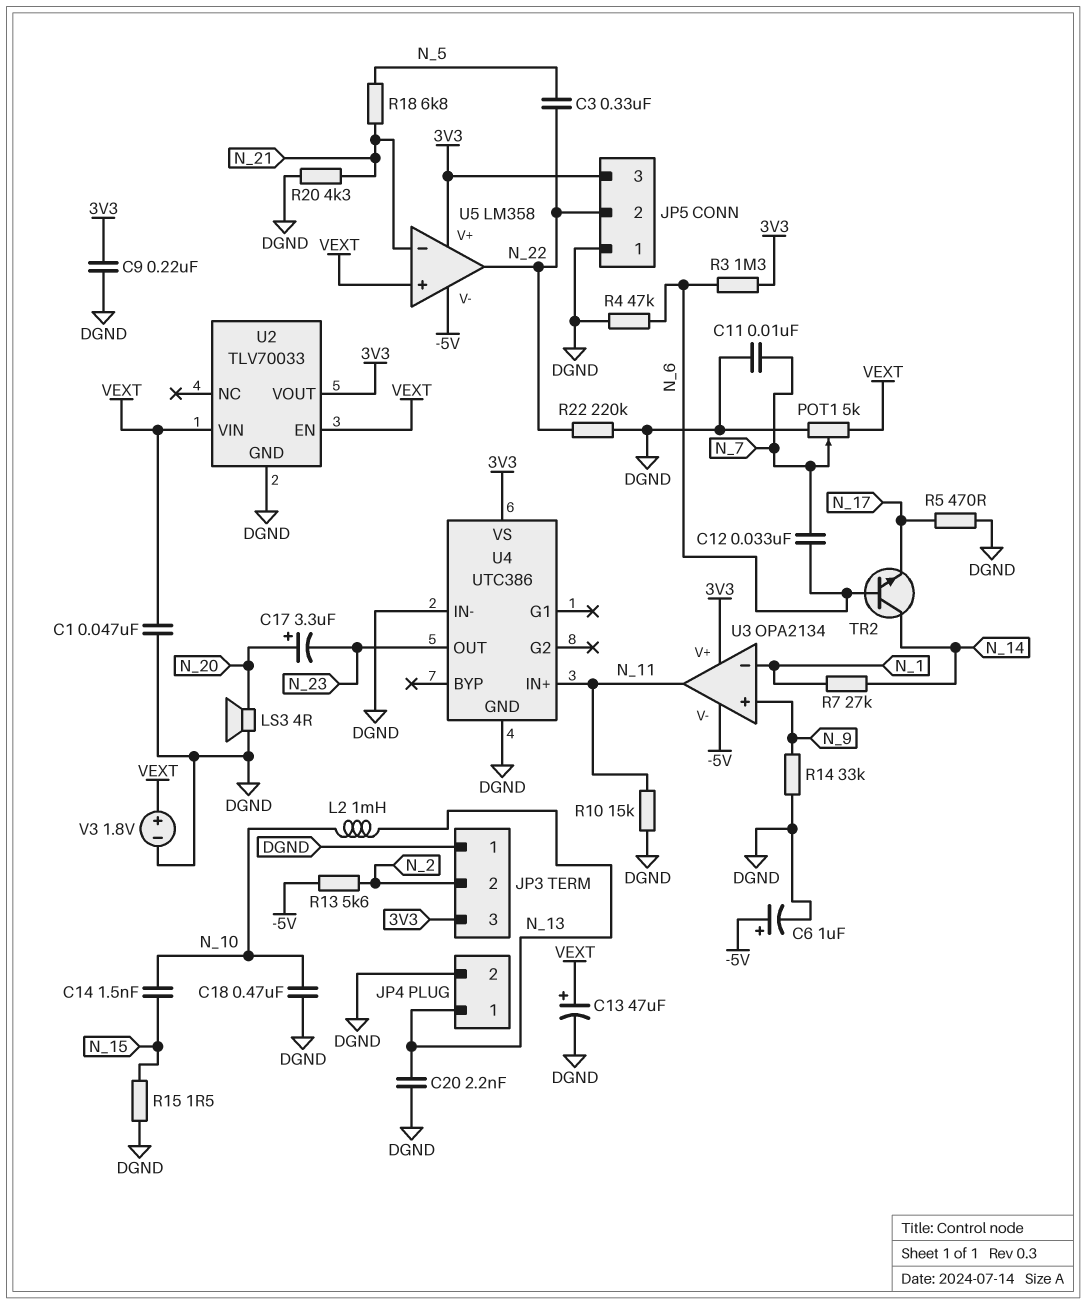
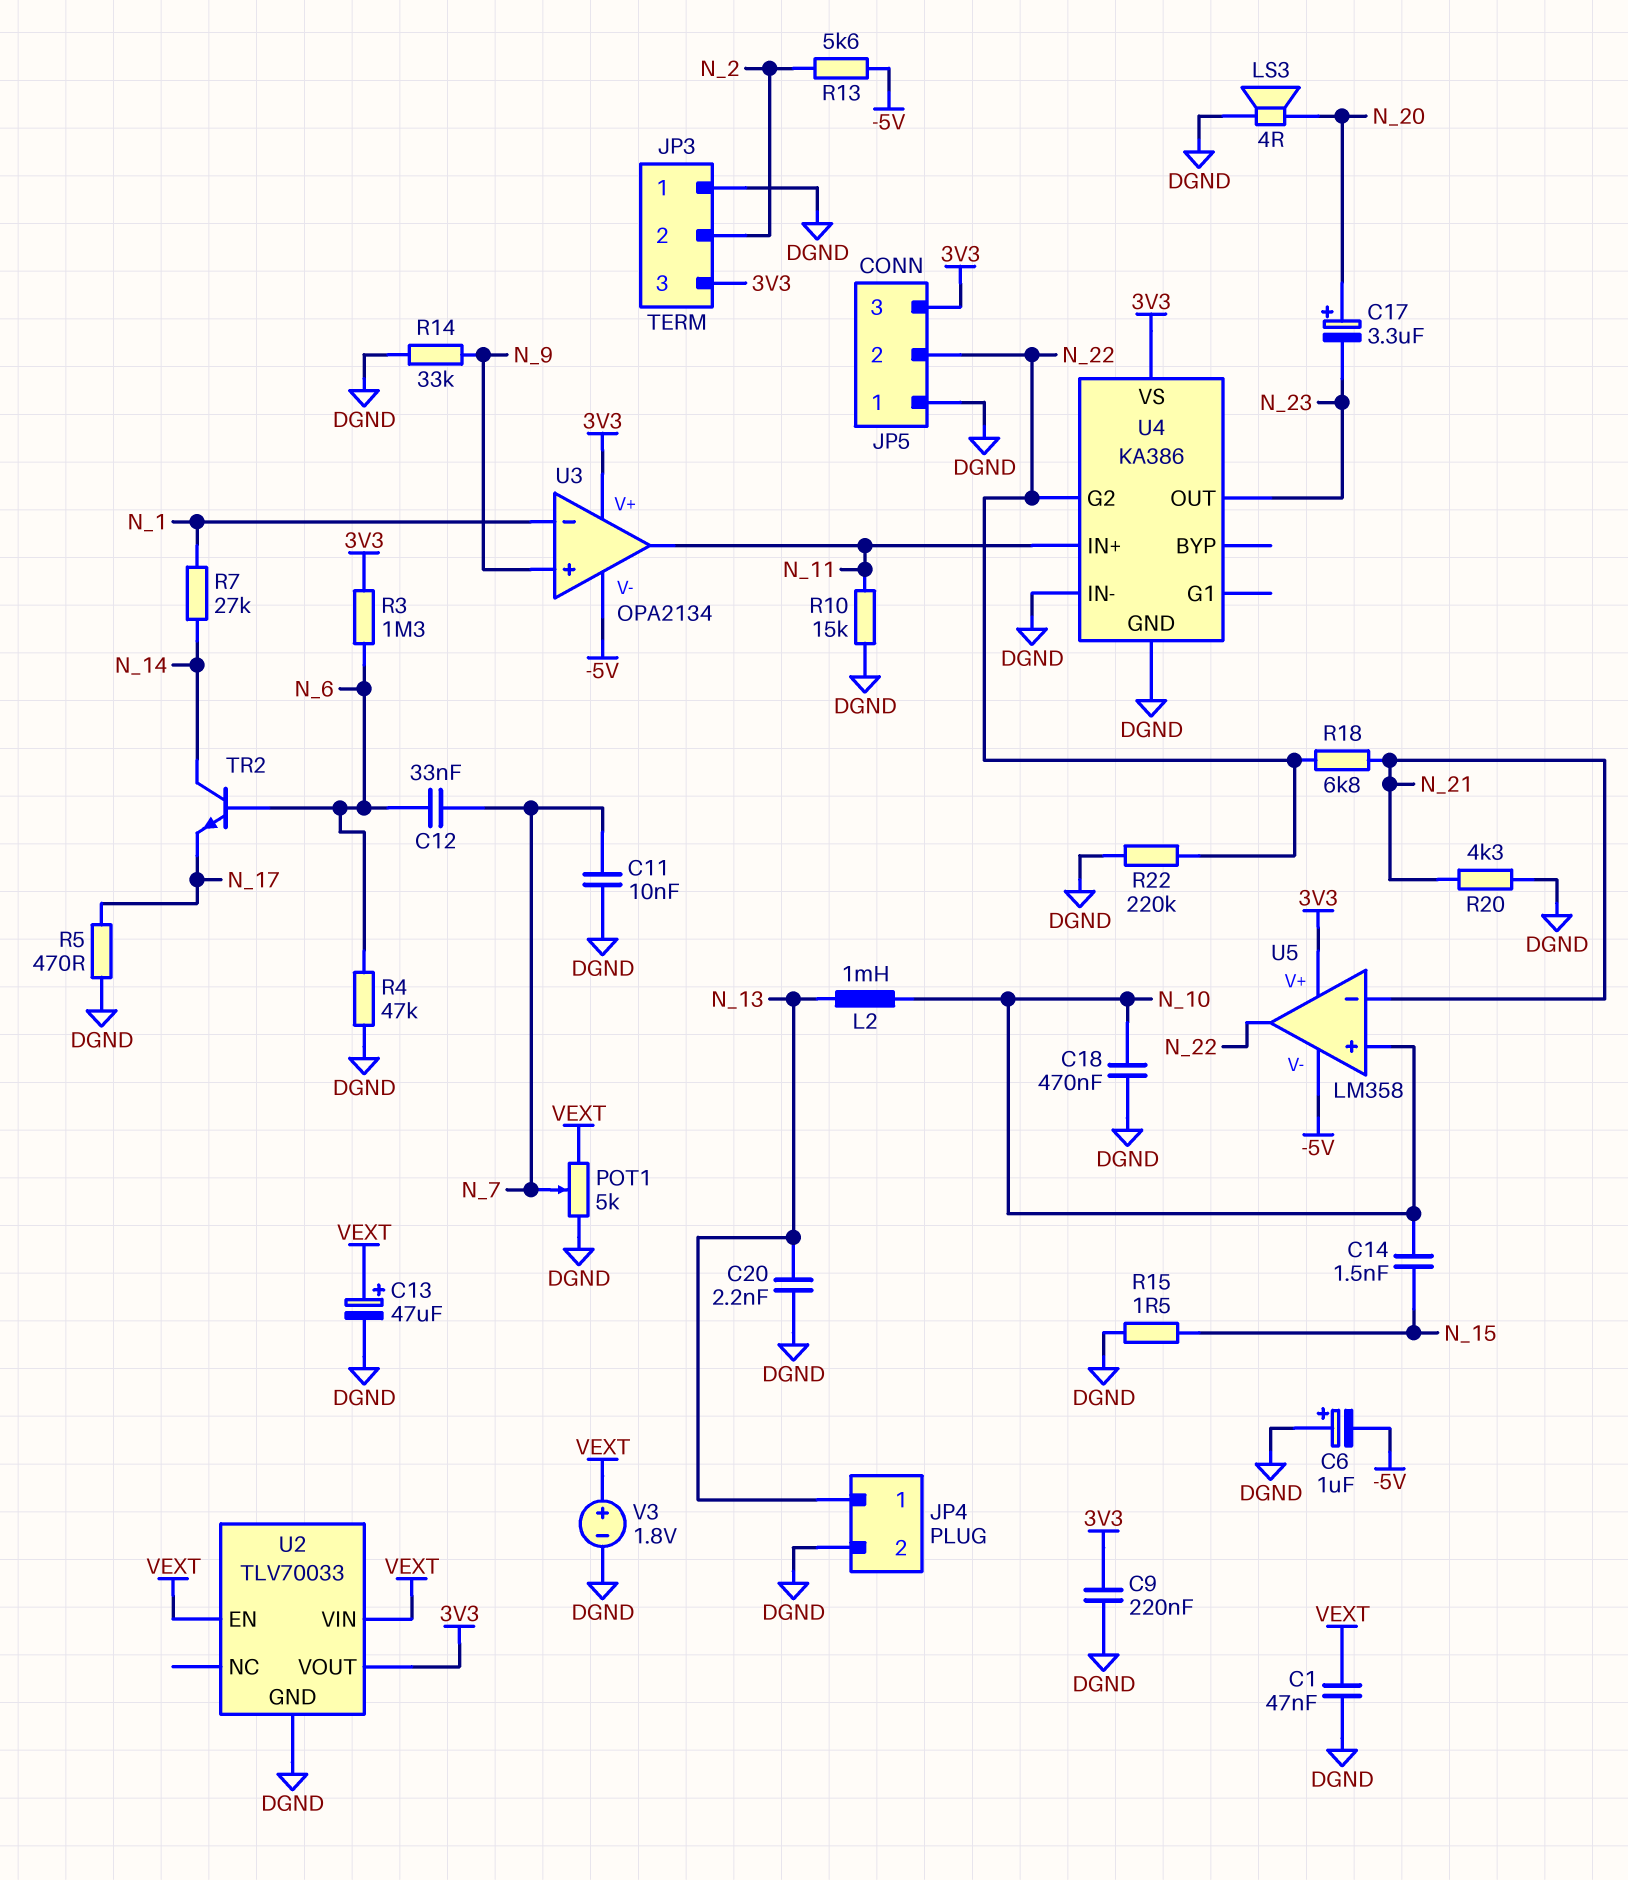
C3: 330nF (N_5, N_22) -> none
C6: 1uF (plus -5V, minus DGND) -> 1uF (plus DGND, minus -5V)
R18: 6.8k (N_5, N_21) -> 6.8k (N_21, N_22)
U4: UTC386 -> KA386
U4 pin G2: none -> N_22
U5 pin in+: VEXT -> N_10

